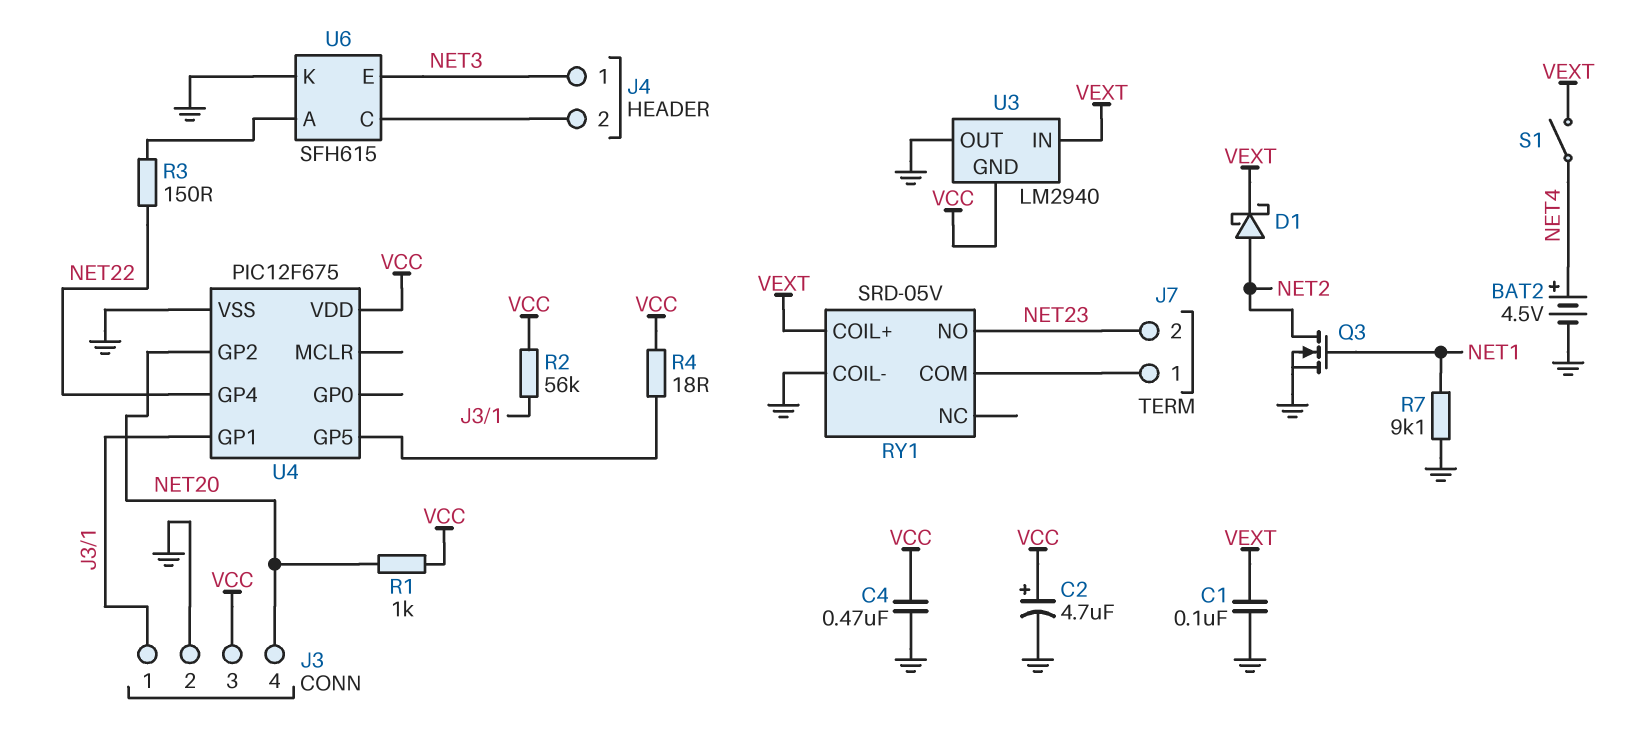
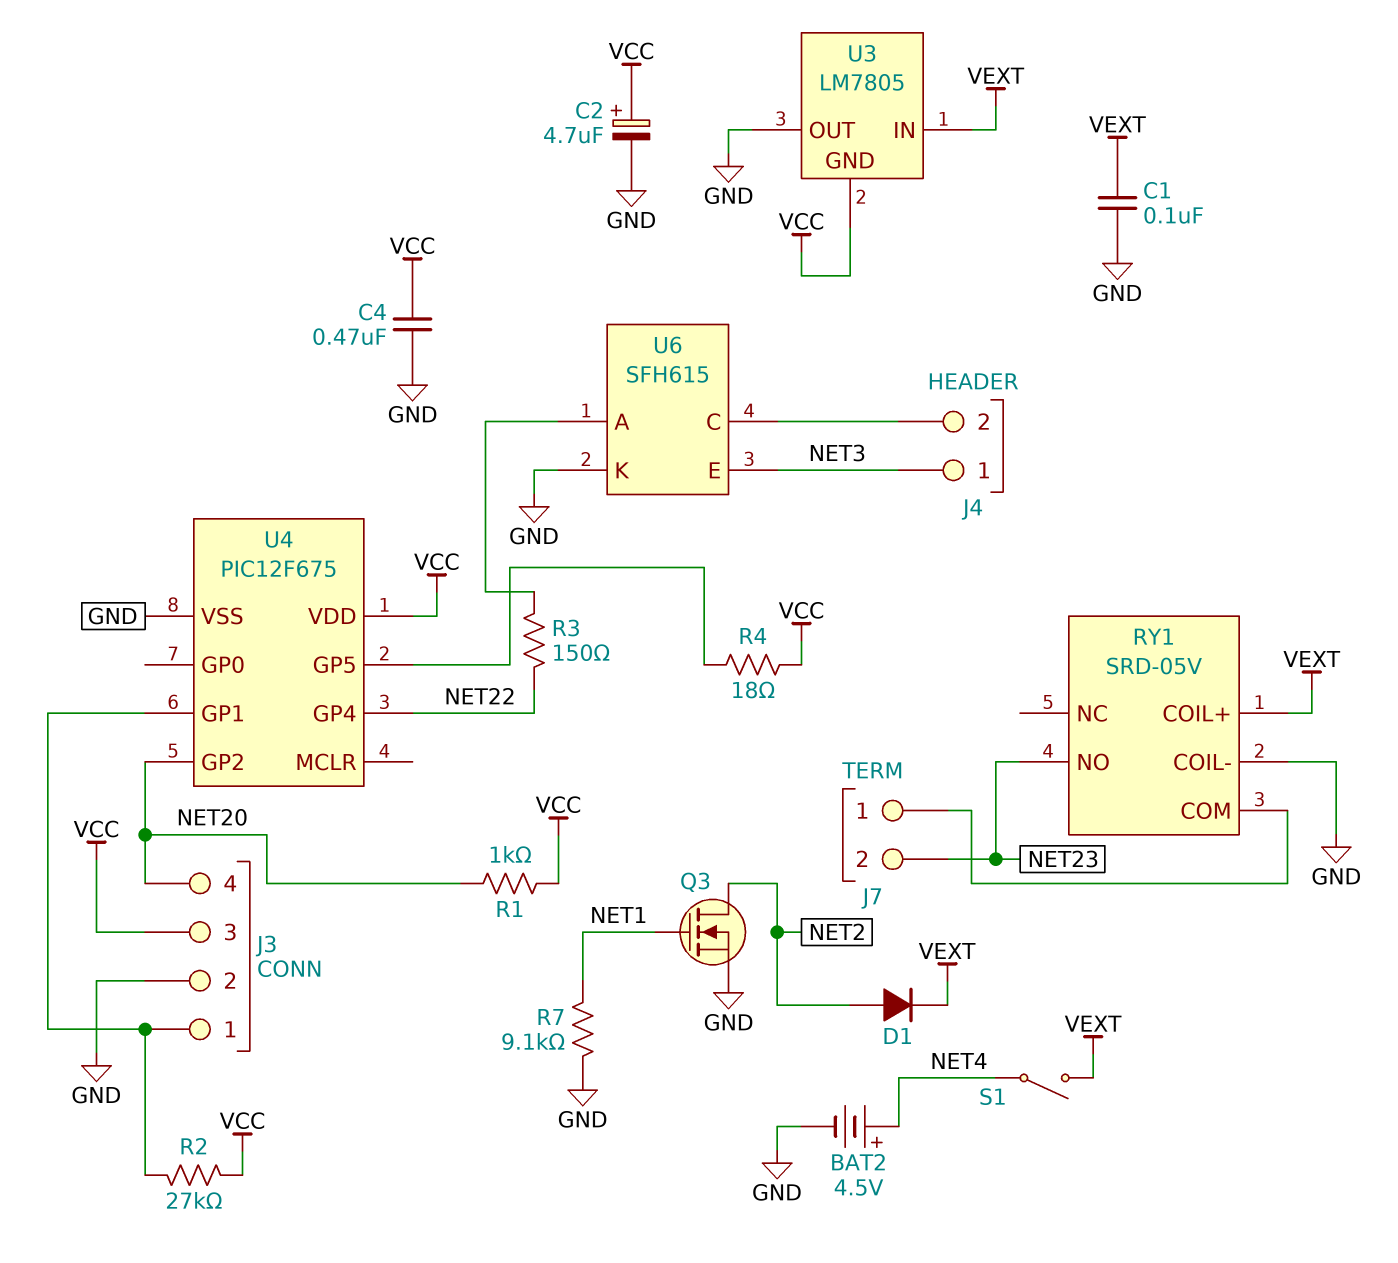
D1: schottky (A NET2, K VEXT) -> diode (A NET2, K VEXT)
R2: 56k (J3/1, VCC) -> 27k (J3/1, VCC)
U3: LM2940 -> LM7805

